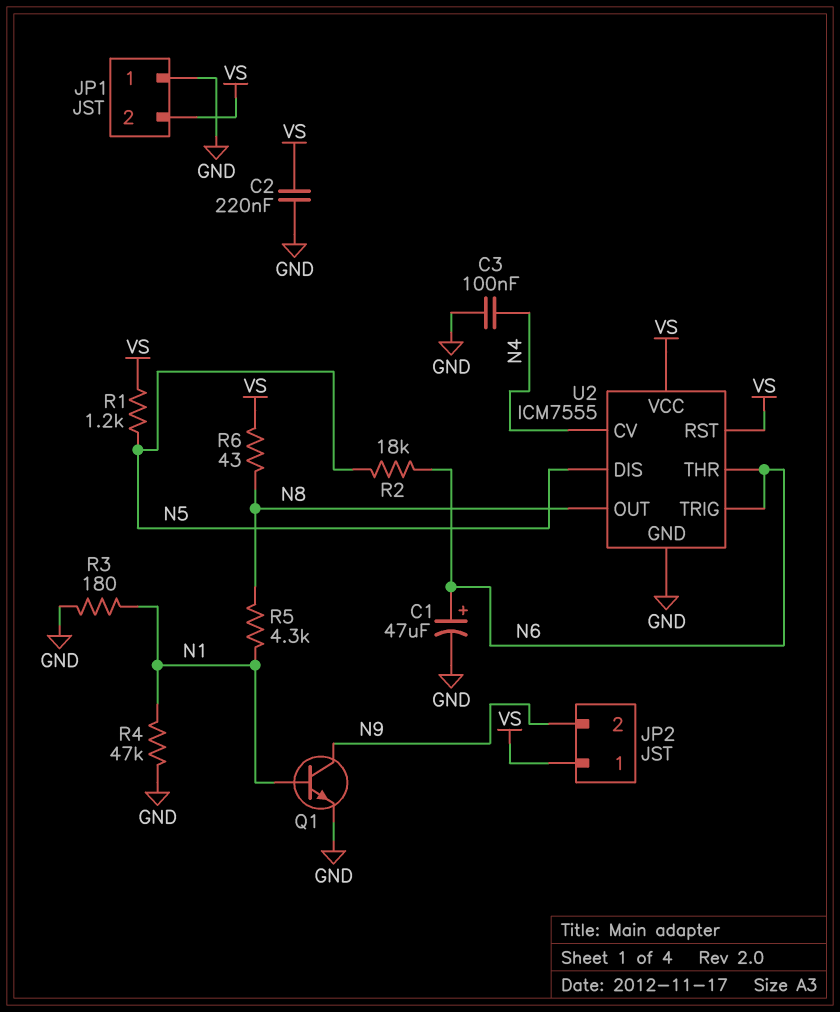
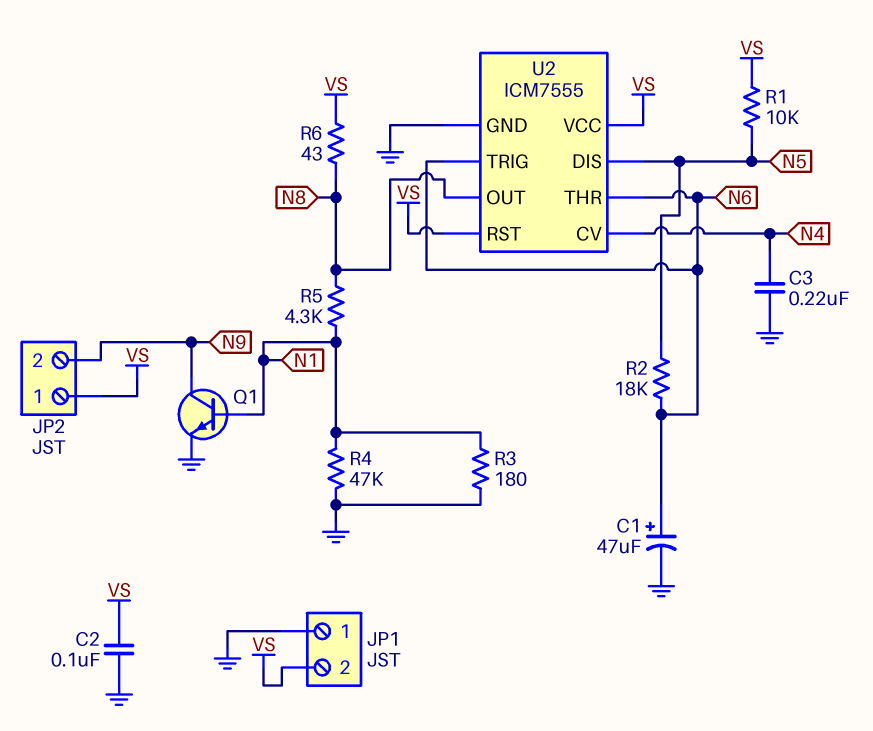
C2: 220nF (GND, VS) -> 100nF (GND, VS)
C3: 100nF (GND, N4) -> 220nF (GND, N4)
R1: 1.2k (N5, VS) -> 10k (N5, VS)

